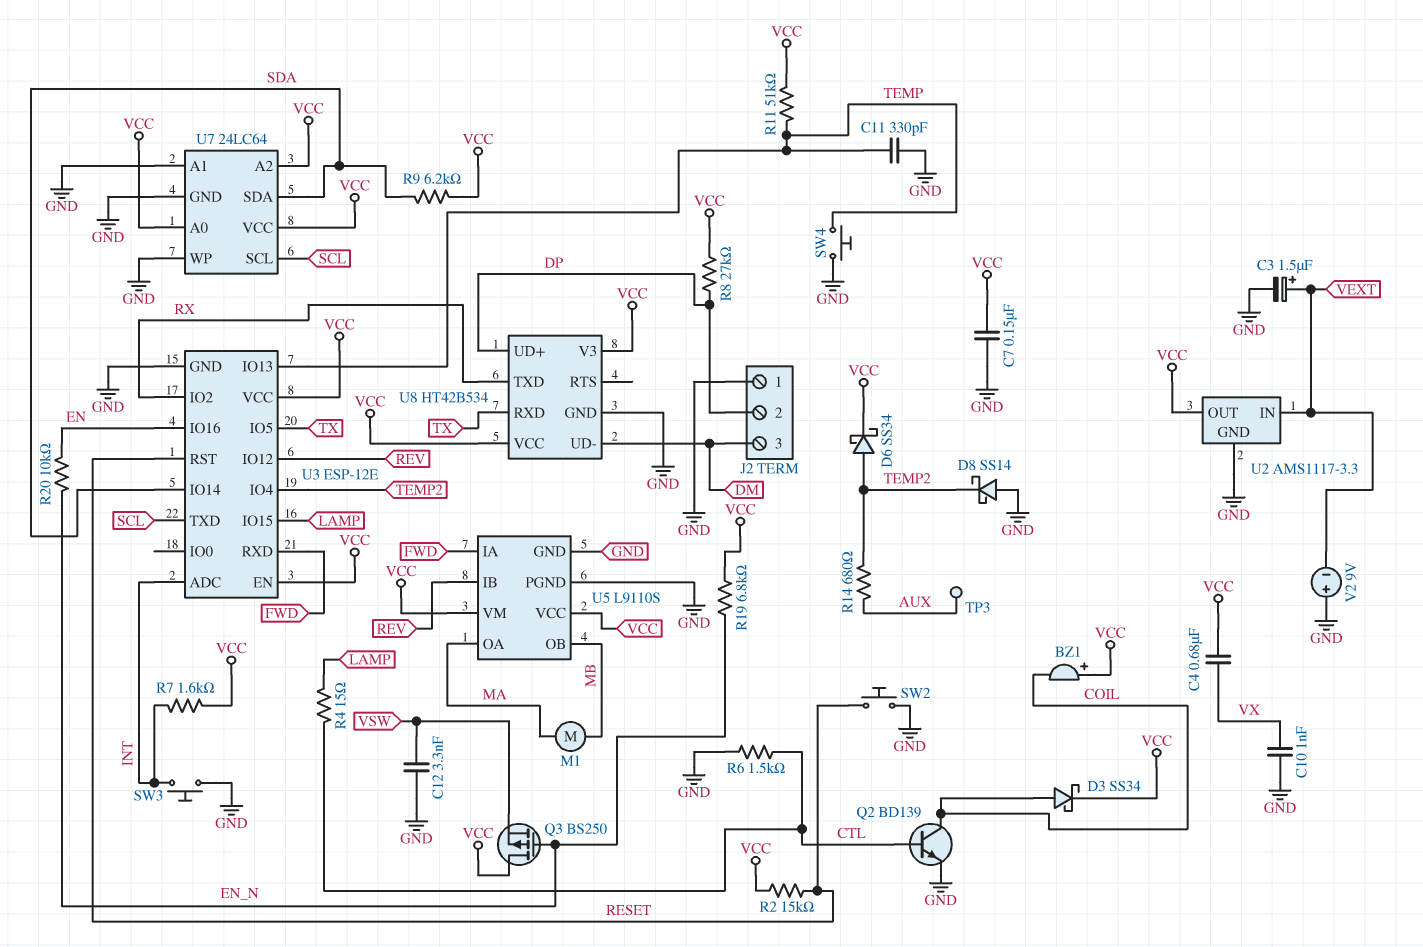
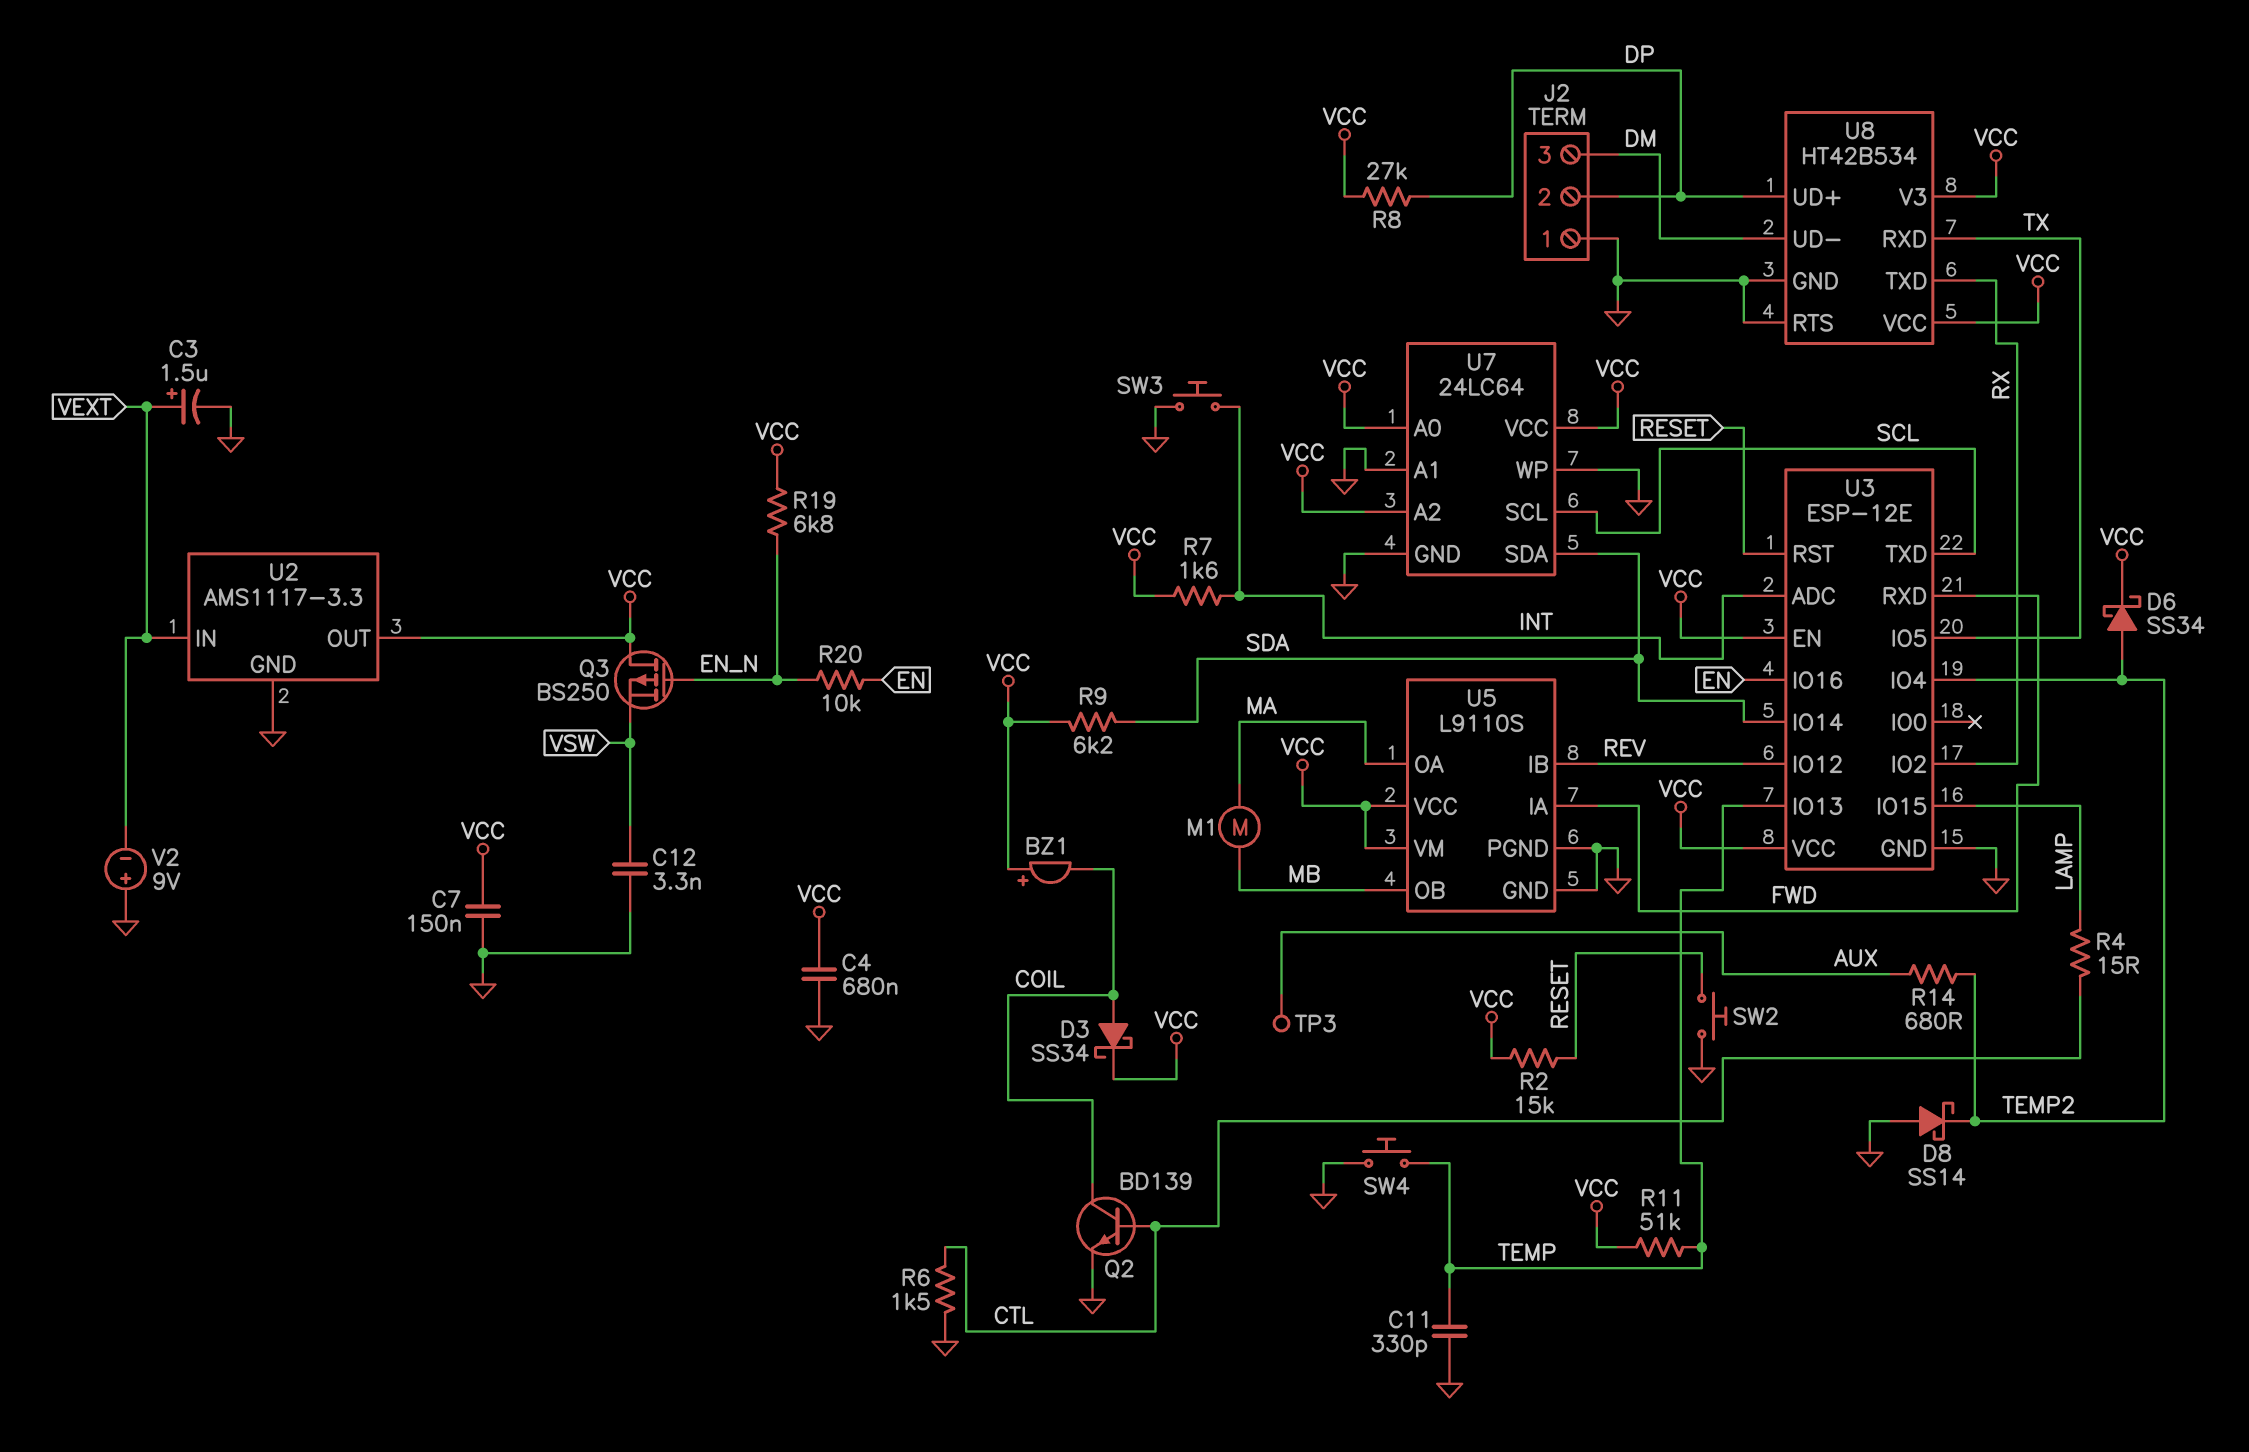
C4: 680nF (VCC, VX) -> 680nF (GND, VCC)
C10: 1nF (GND, VX) -> none
U8 pin RTS: none -> GND

